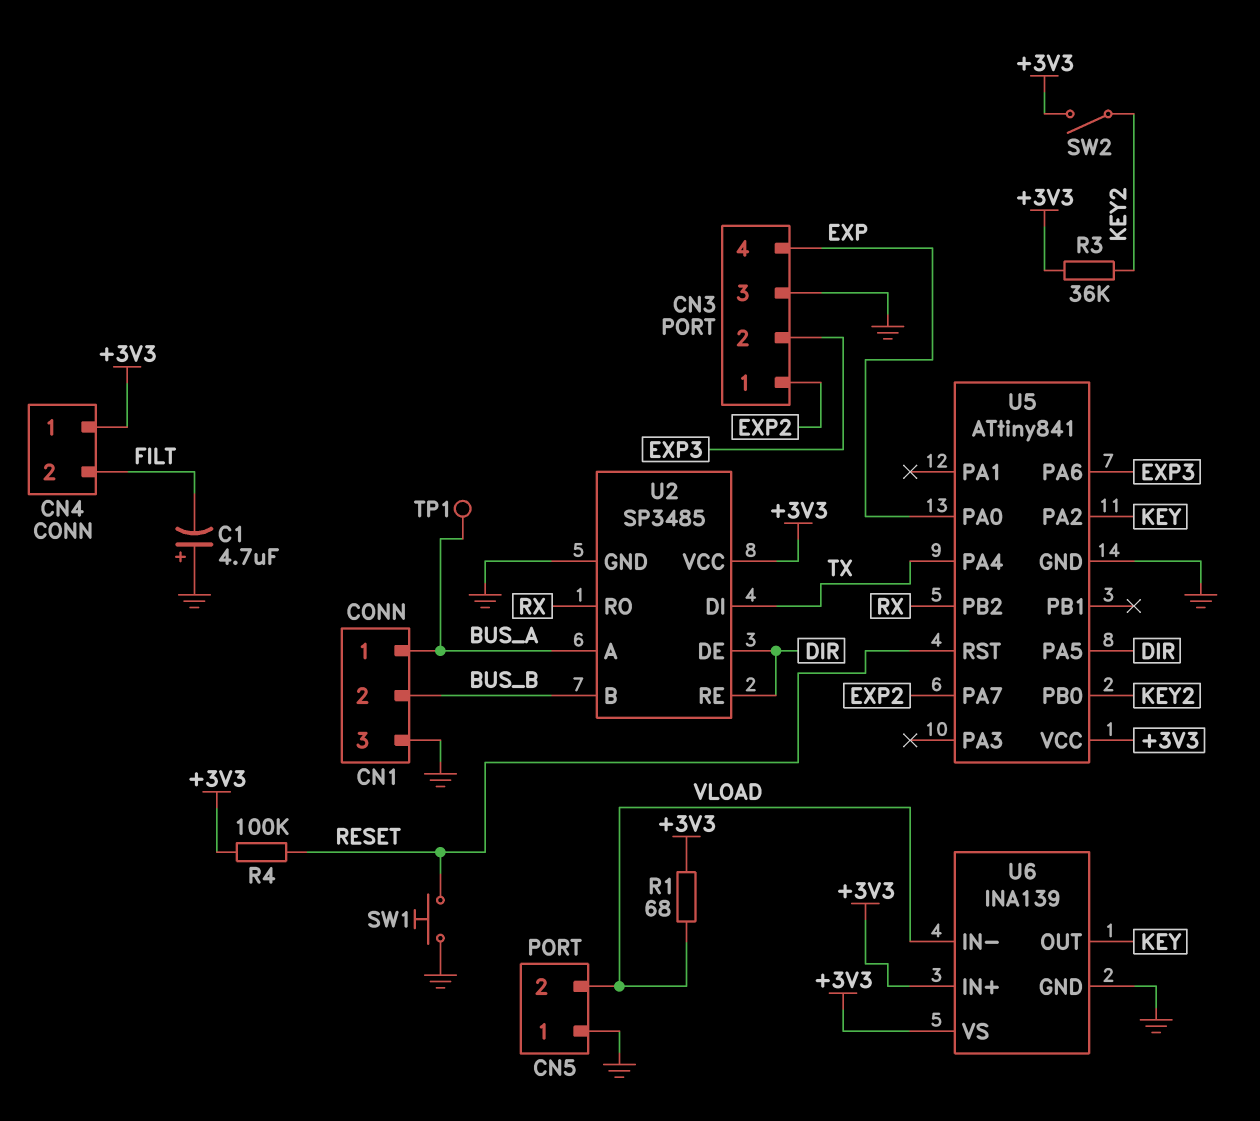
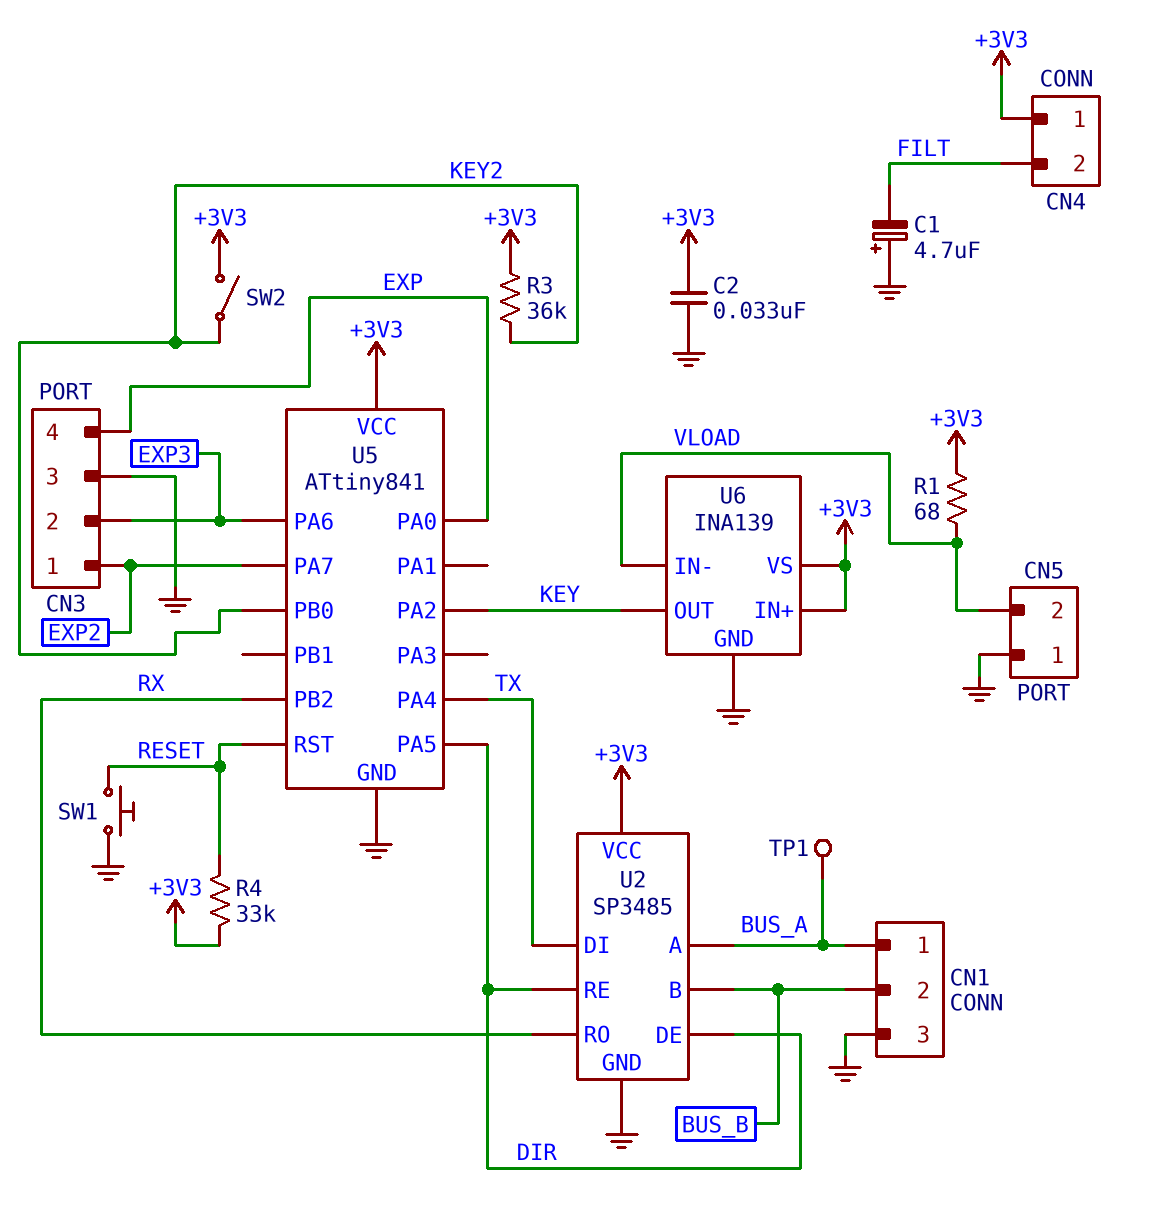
C2: none -> 33nF (+3V3, GND)
R4: 100k (+3V3, RESET) -> 33k (+3V3, RESET)

